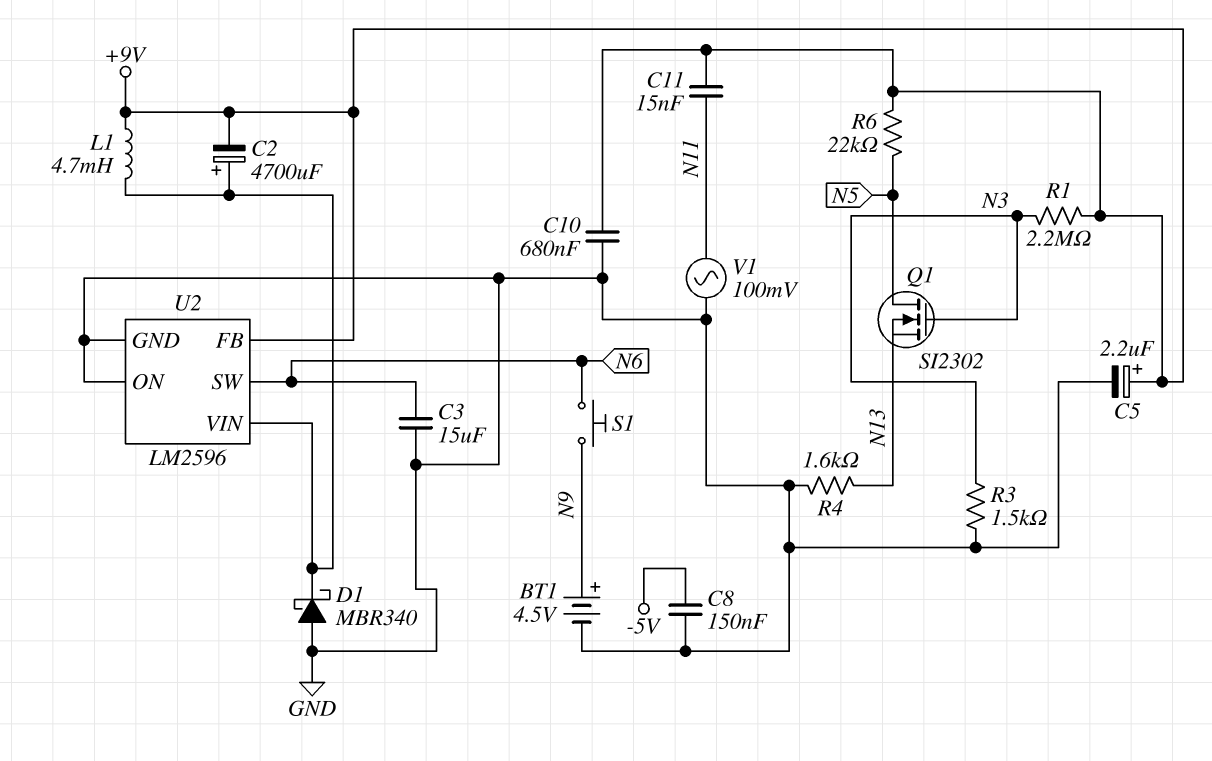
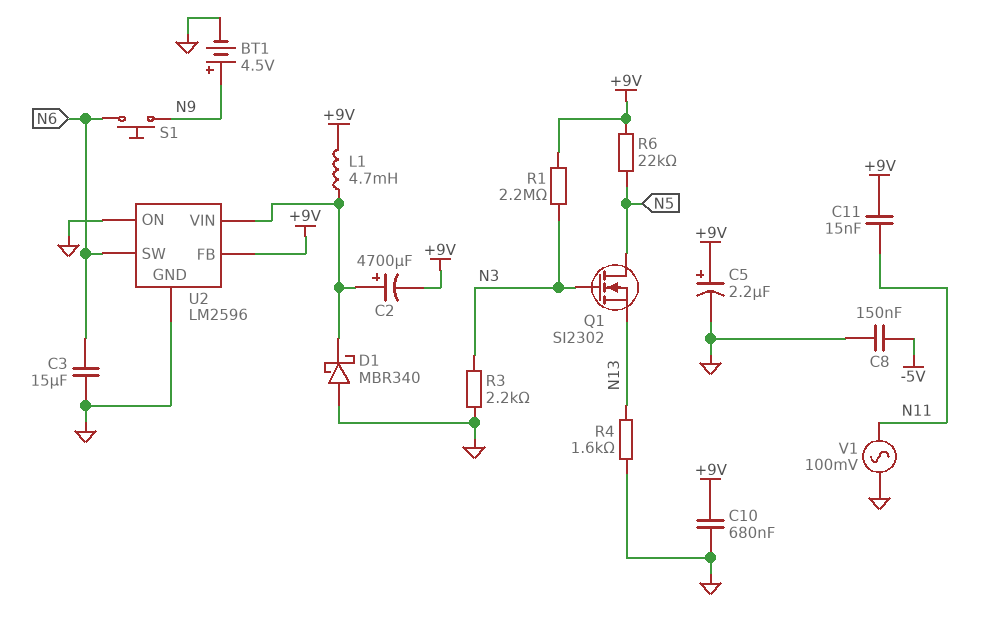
R3: 1.5k (GND, N3) -> 2.2k (GND, N3)

